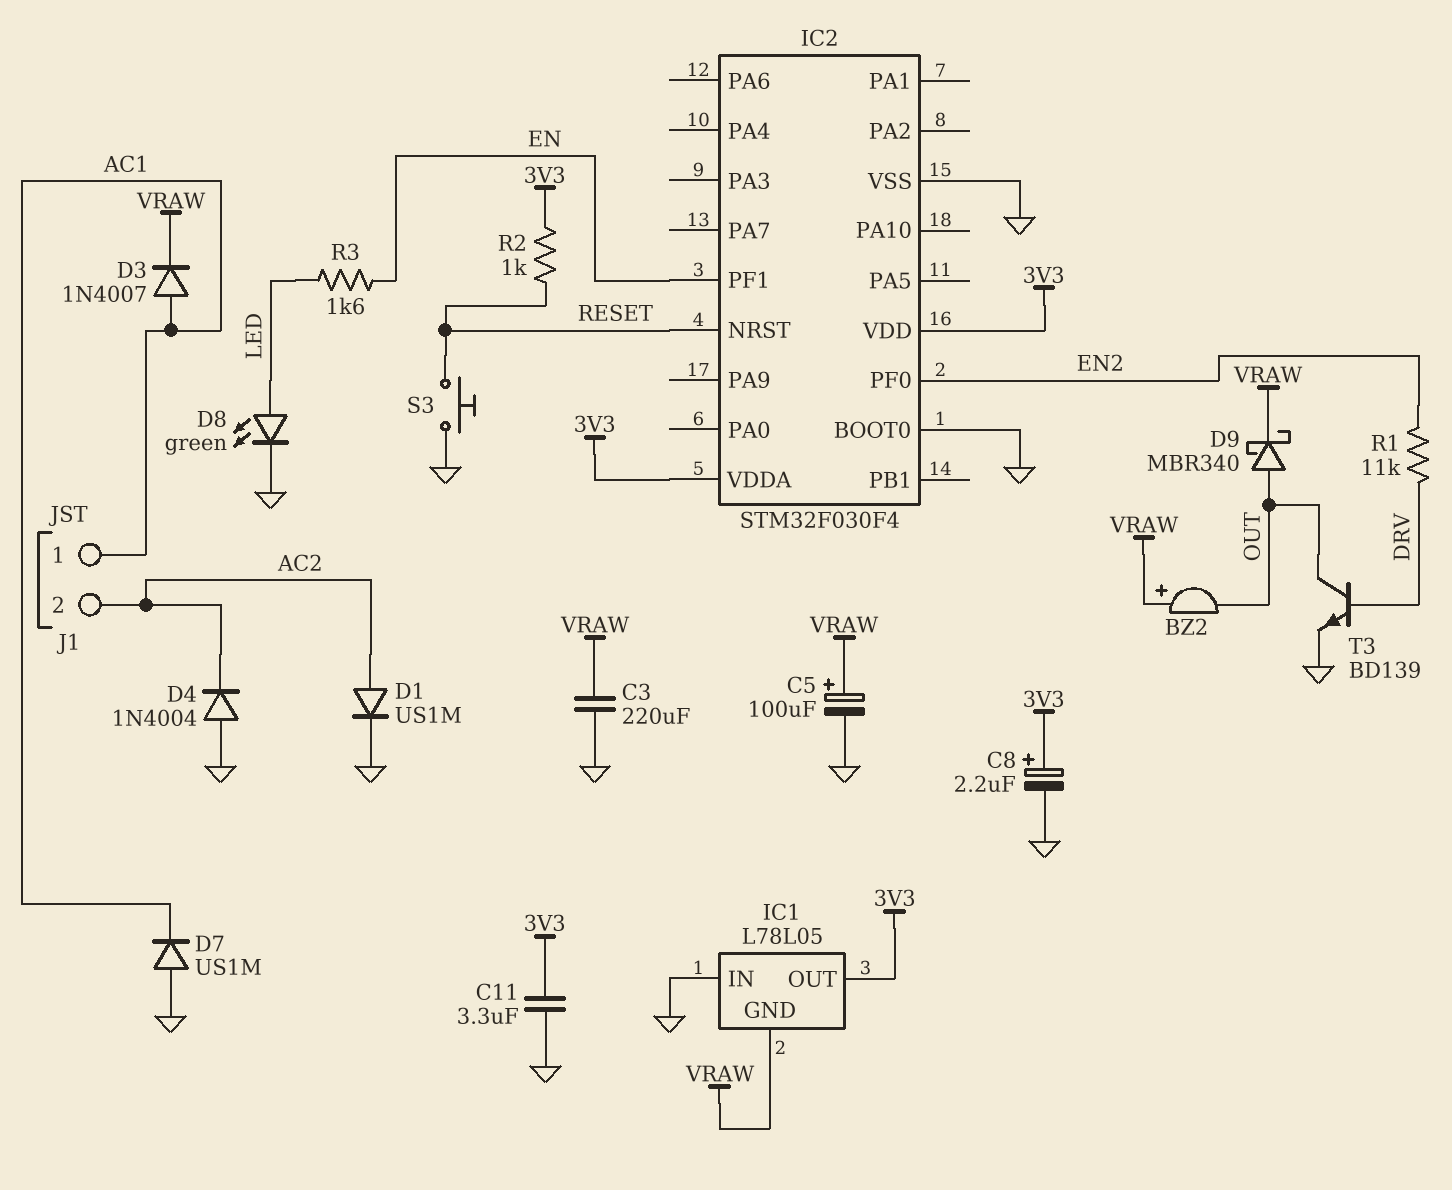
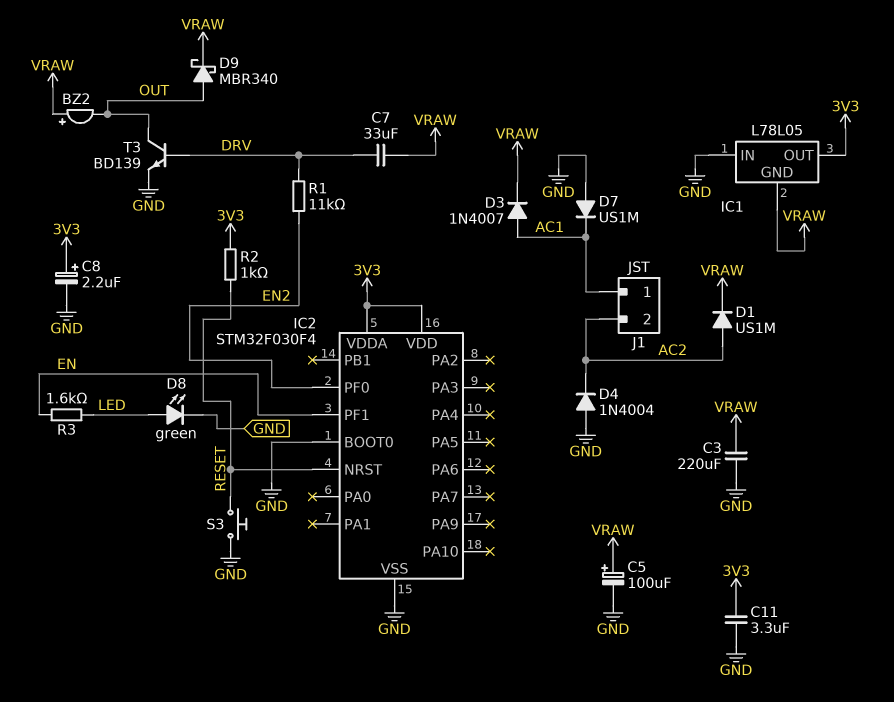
C7: none -> 33uF (DRV, VRAW)
D1: diode US1M (A AC2, K GND) -> diode US1M (A AC2, K VRAW)

